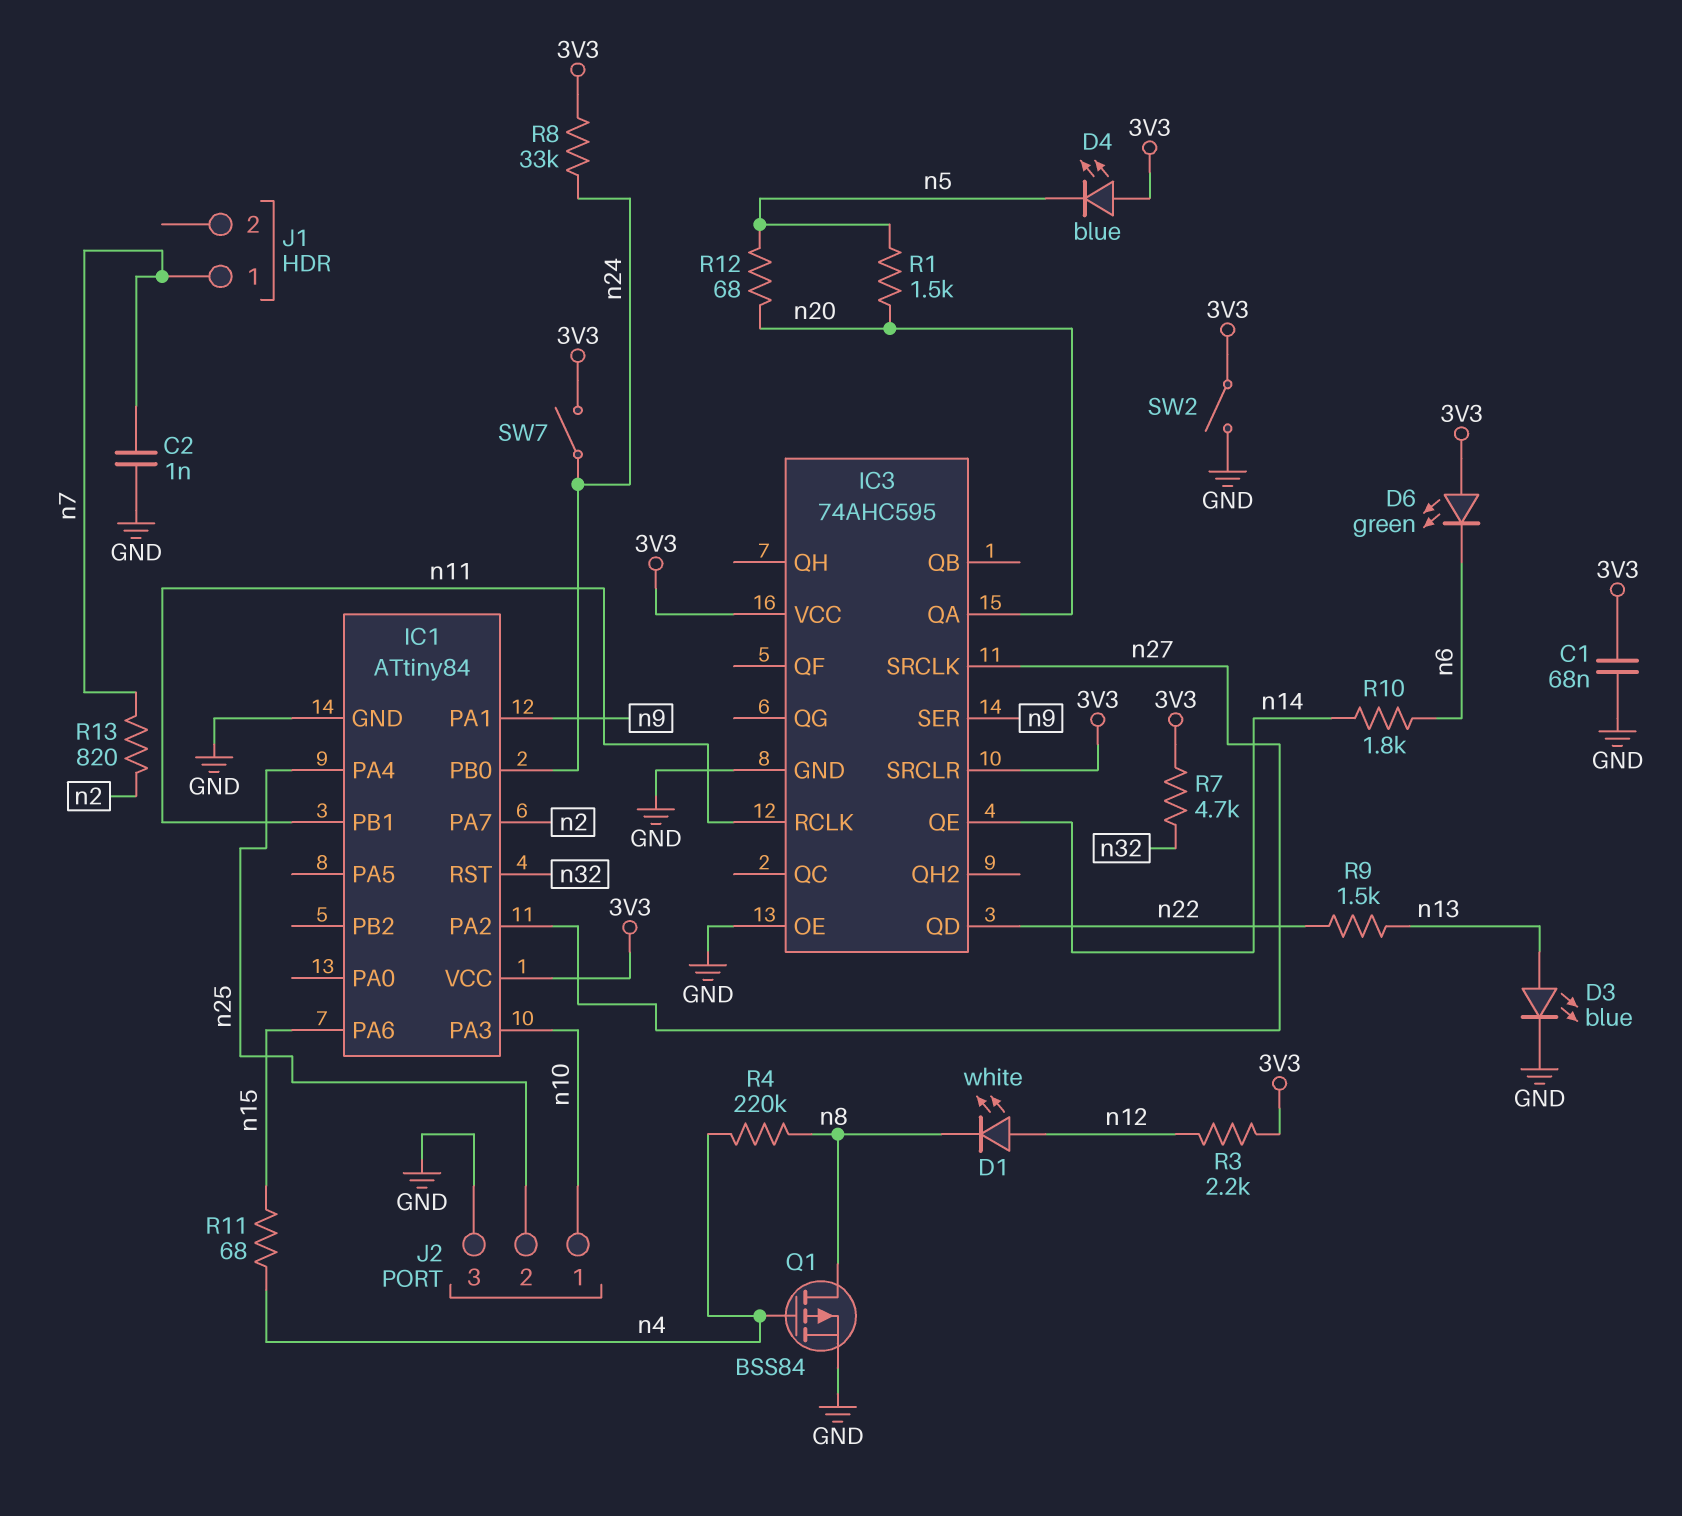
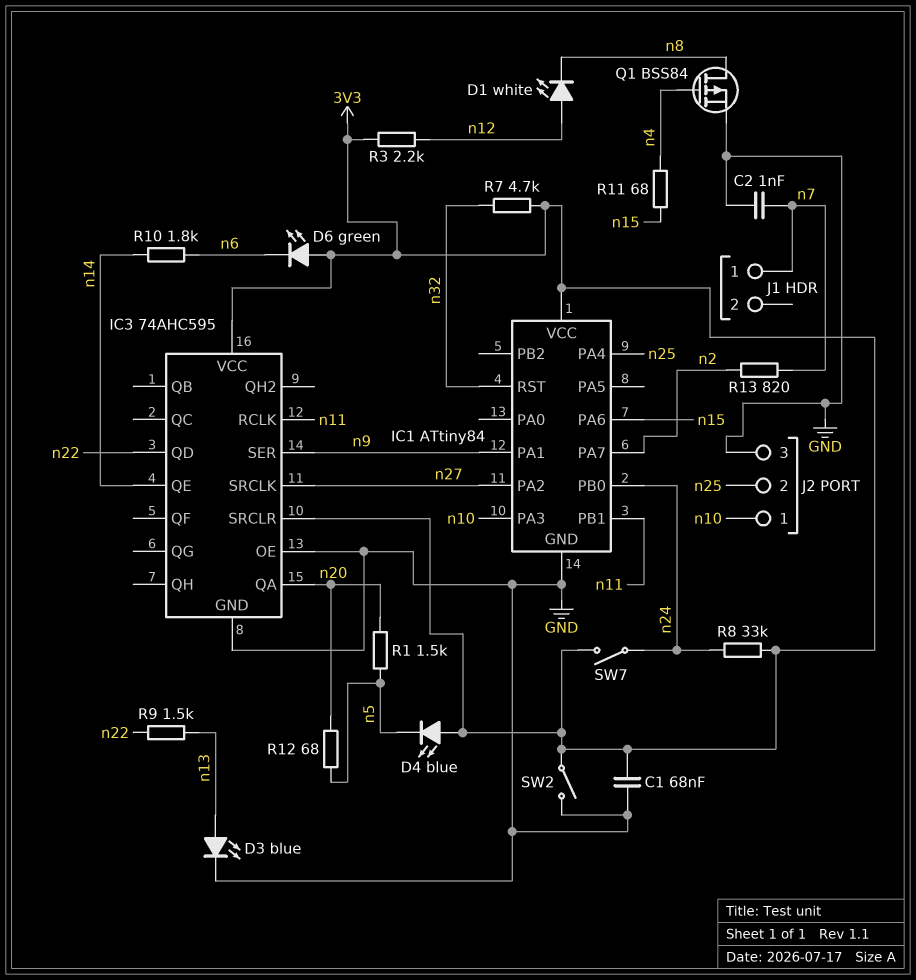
R4: 220k (n4, n8) -> none

